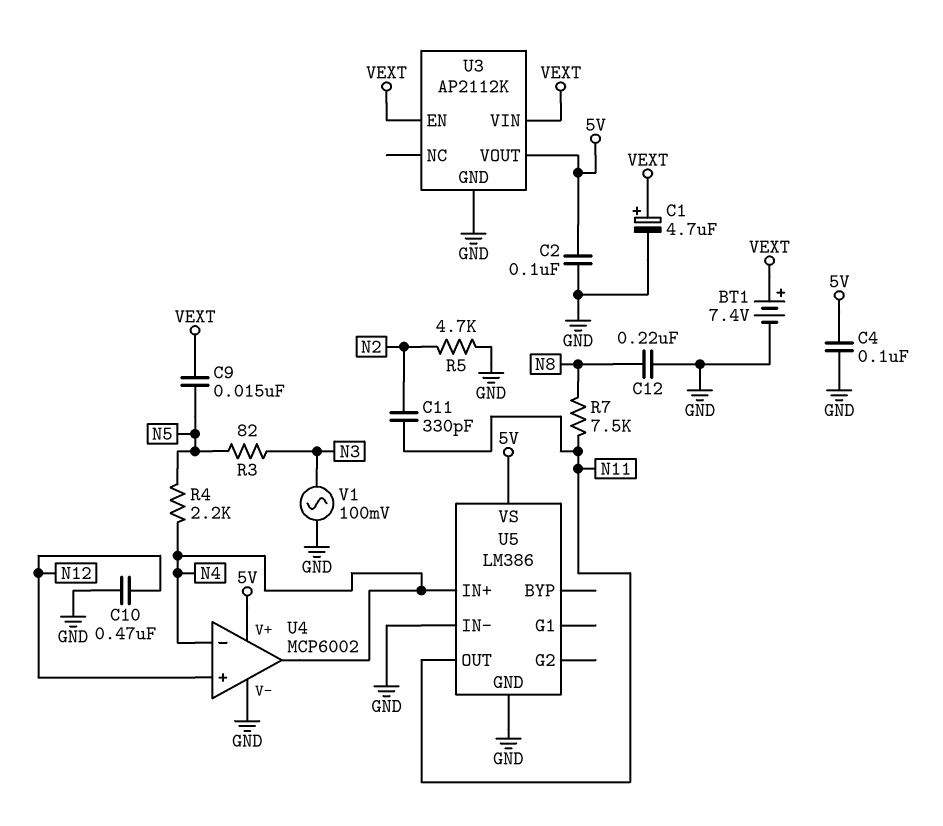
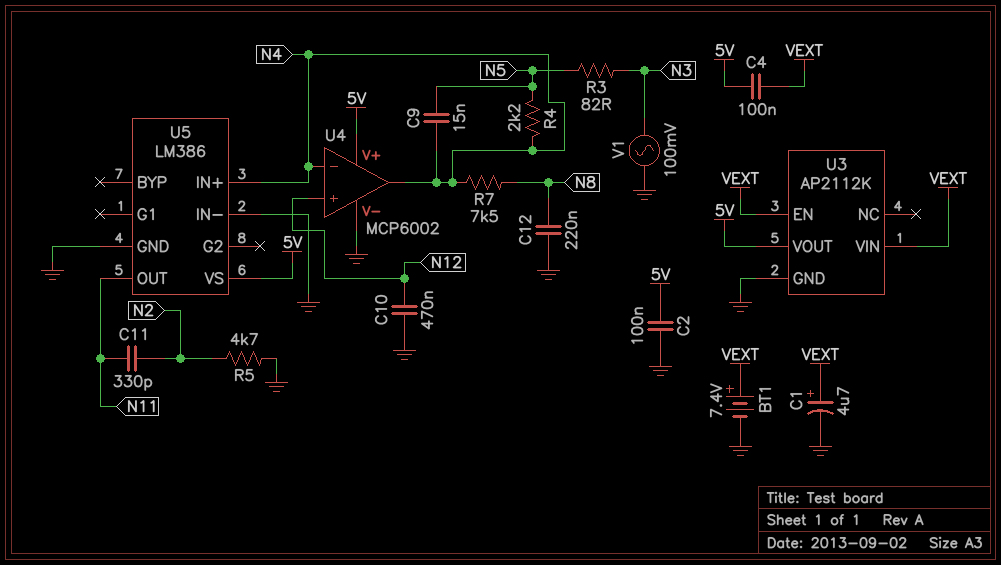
C4: 100nF (5V, GND) -> 100nF (5V, VEXT)
C9: 15nF (N5, VEXT) -> 15nF (N4, N5)
R7: 7.5k (N8, N11) -> 7.5k (N4, N8)

